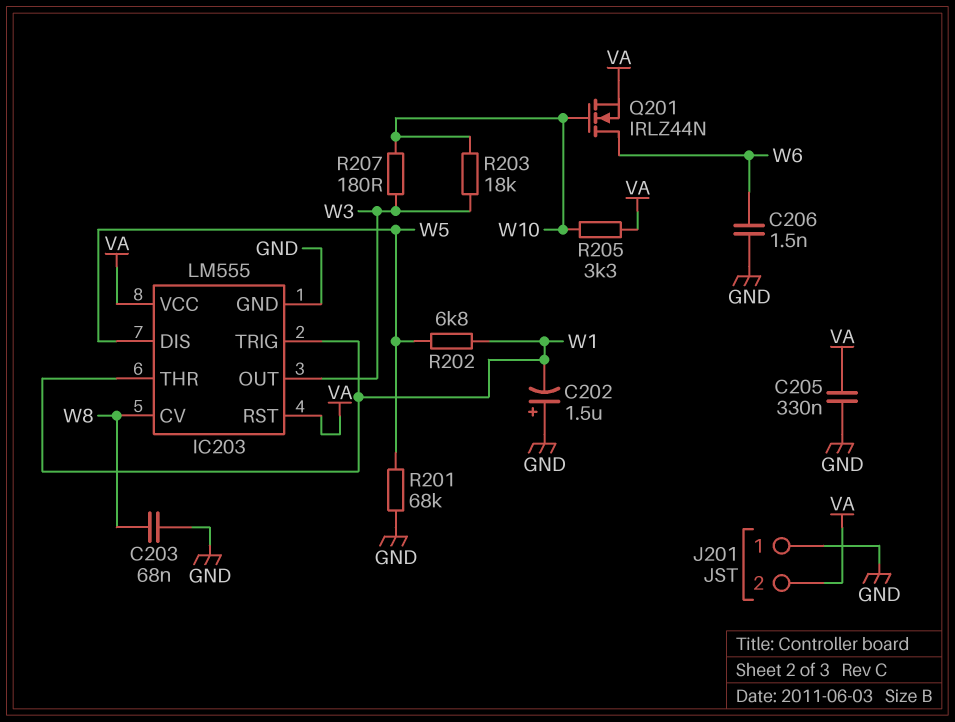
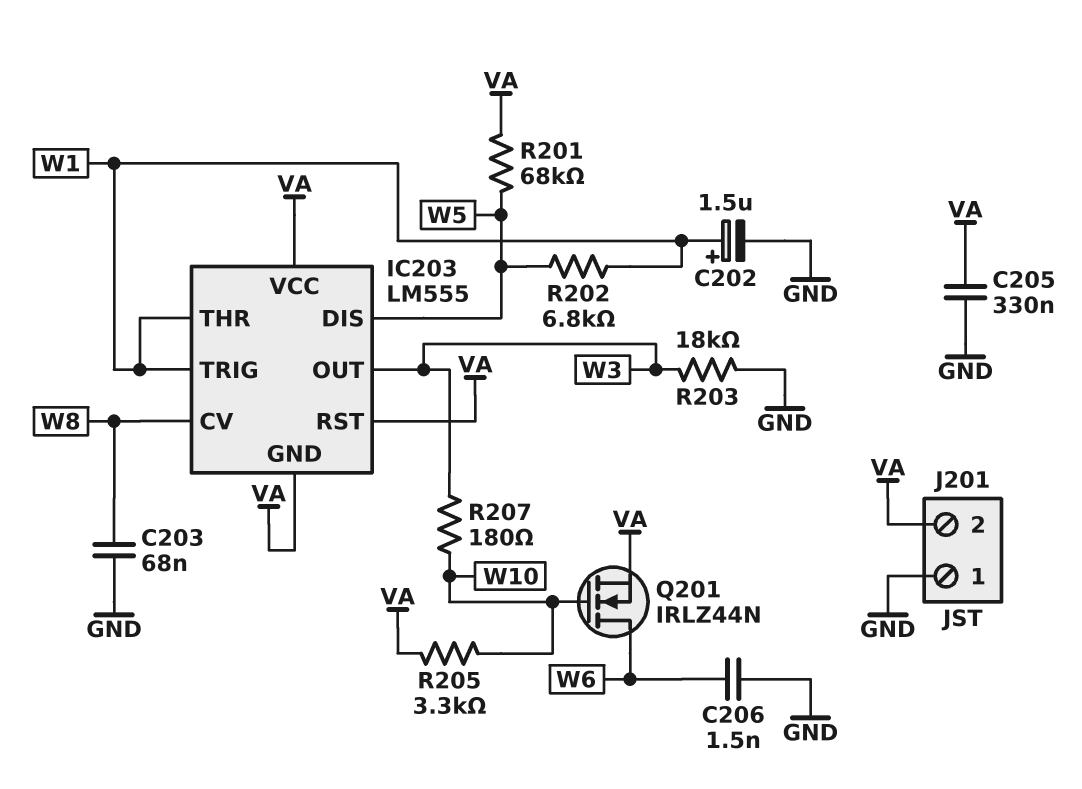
C202: 1.5uF (plus GND, minus W1) -> 1.5uF (plus W1, minus GND)
IC203 pin GND: GND -> VA
R201: 68k (GND, W5) -> 68k (VA, W5)
R203: 18k (W3, W10) -> 18k (GND, W3)

